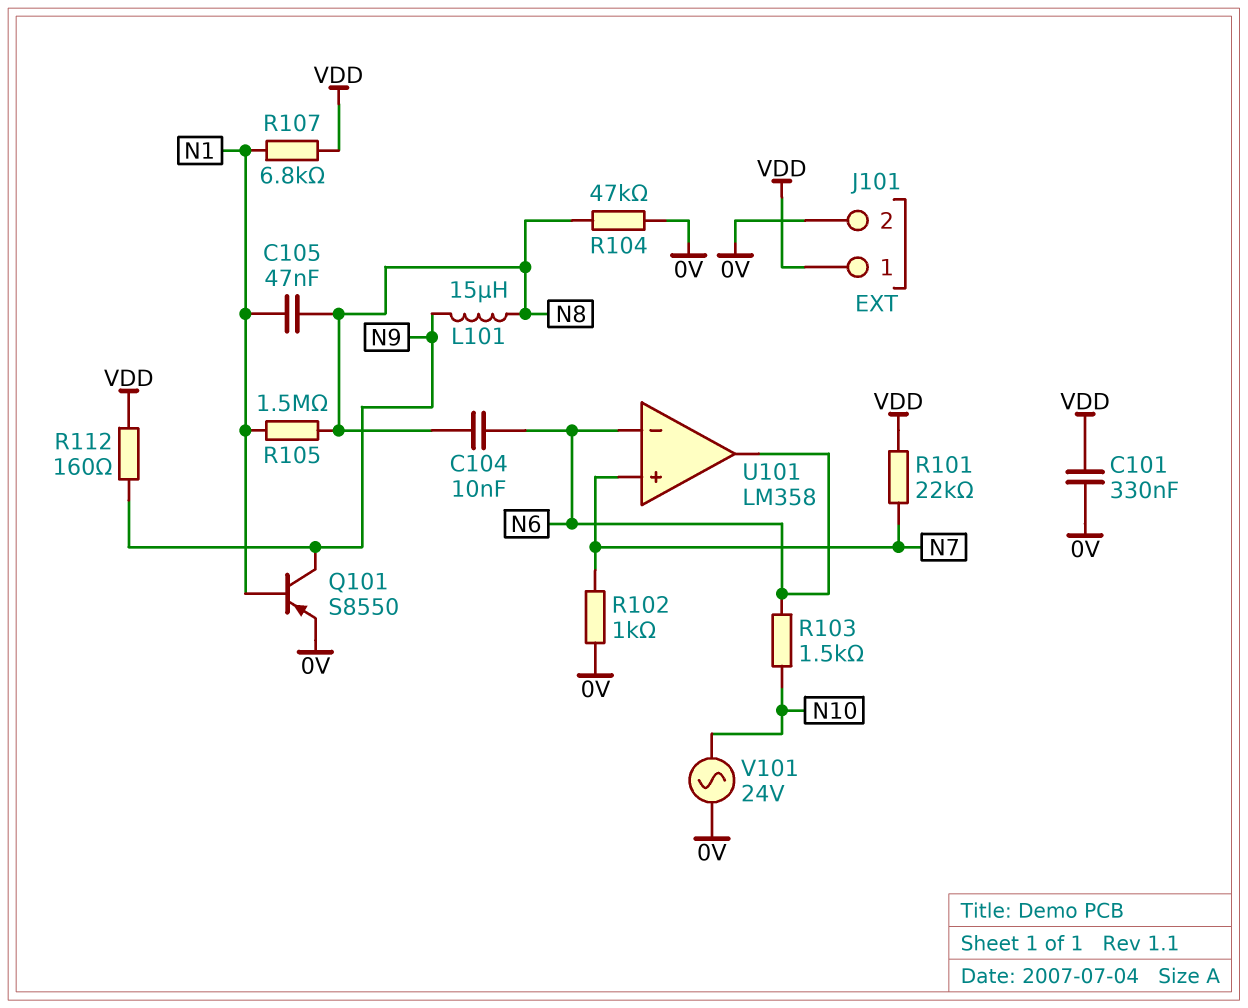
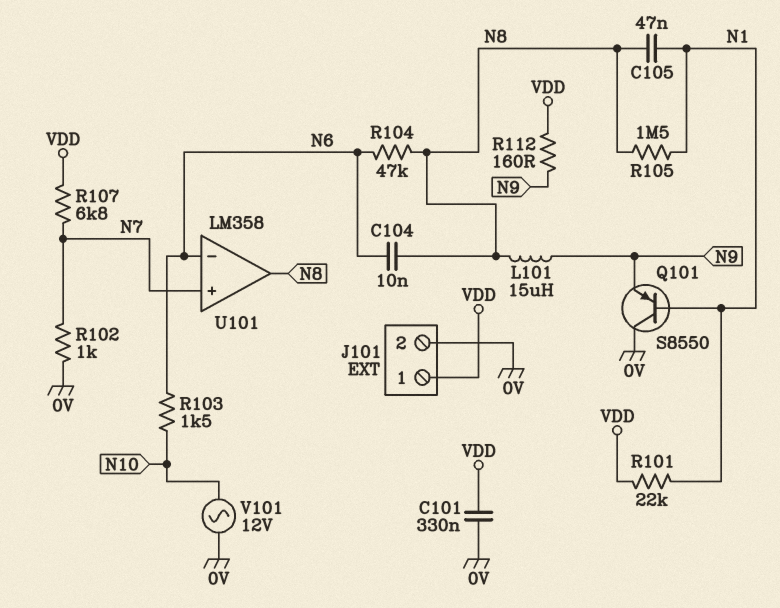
Q101: PNP S8550 (B N1, C N9, E 0V) -> PNP S8550 (B N1, C 0V, E N9)
R101: 22k (N7, VDD) -> 22k (N1, VDD)
R104: 47k (0V, N8) -> 47k (N6, N8)
R107: 6.8k (N1, VDD) -> 6.8k (N7, VDD)
U101 pin out: N6 -> N8
V101: AC 24V (0V, N10) -> AC 12V (0V, N10)

